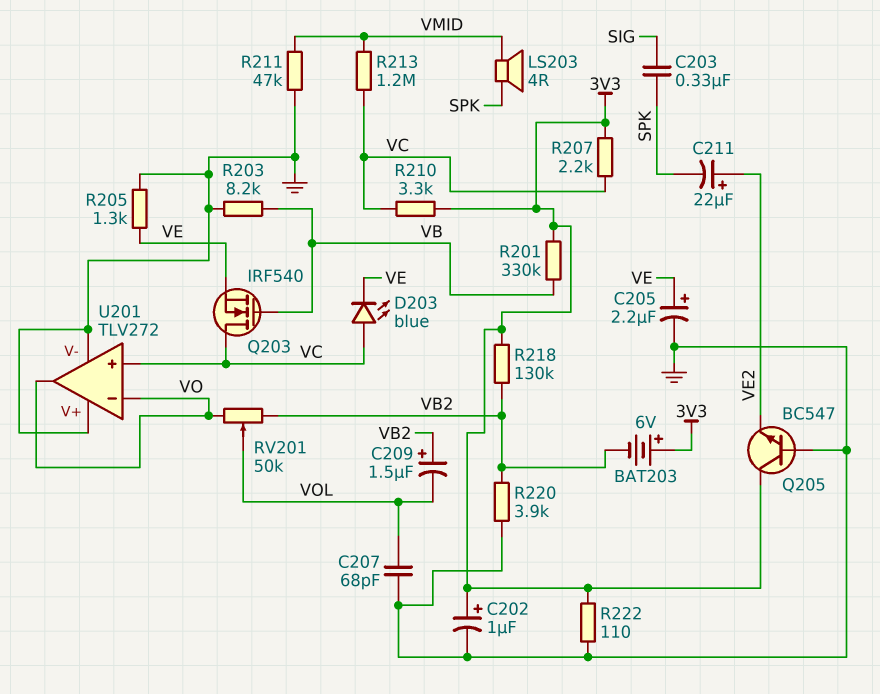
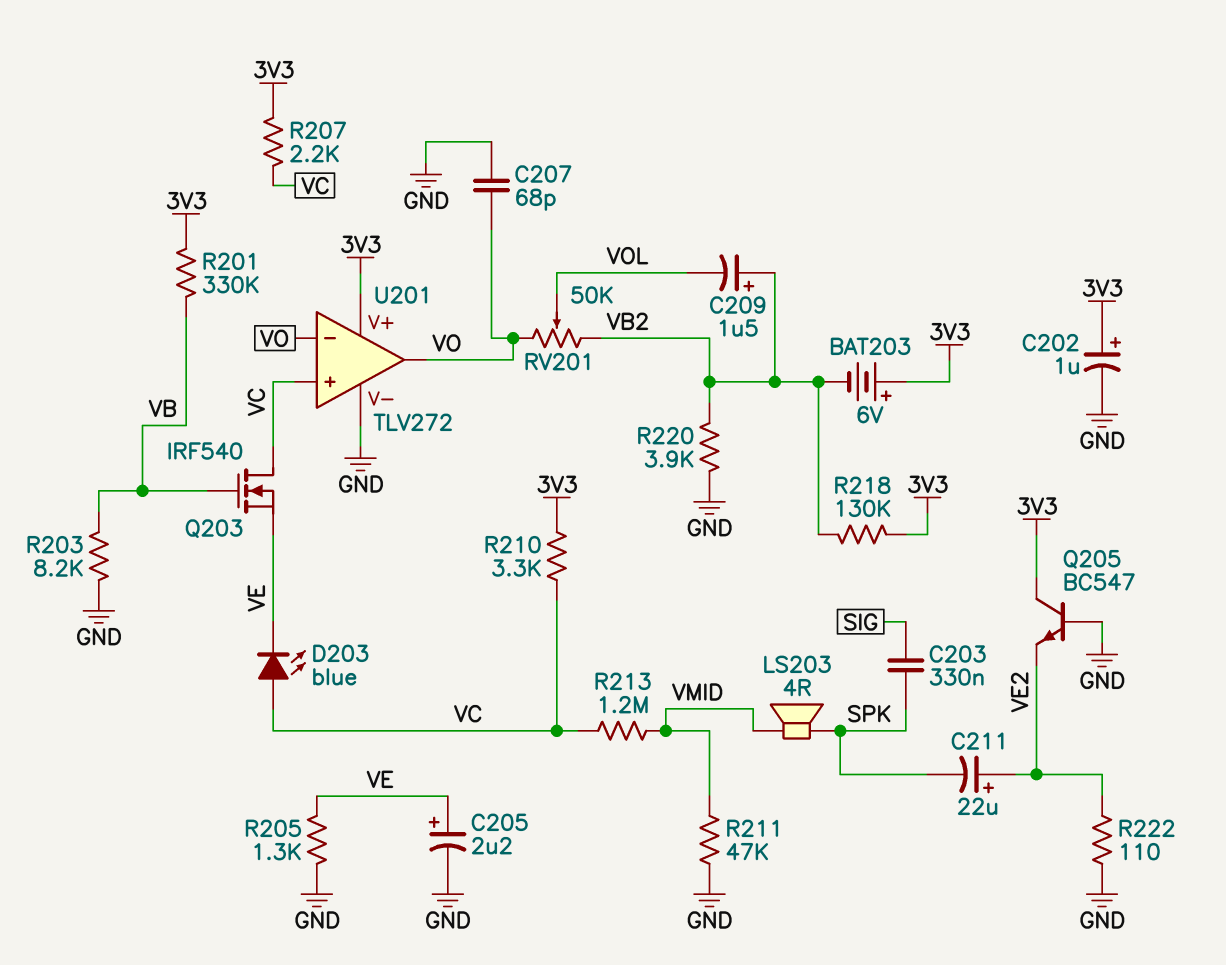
C207: 68pF (GND, VOL) -> 68pF (GND, VO)
R222: 110 (3V3, GND) -> 110 (GND, VE2)
U201 pin V+: GND -> 3V3

